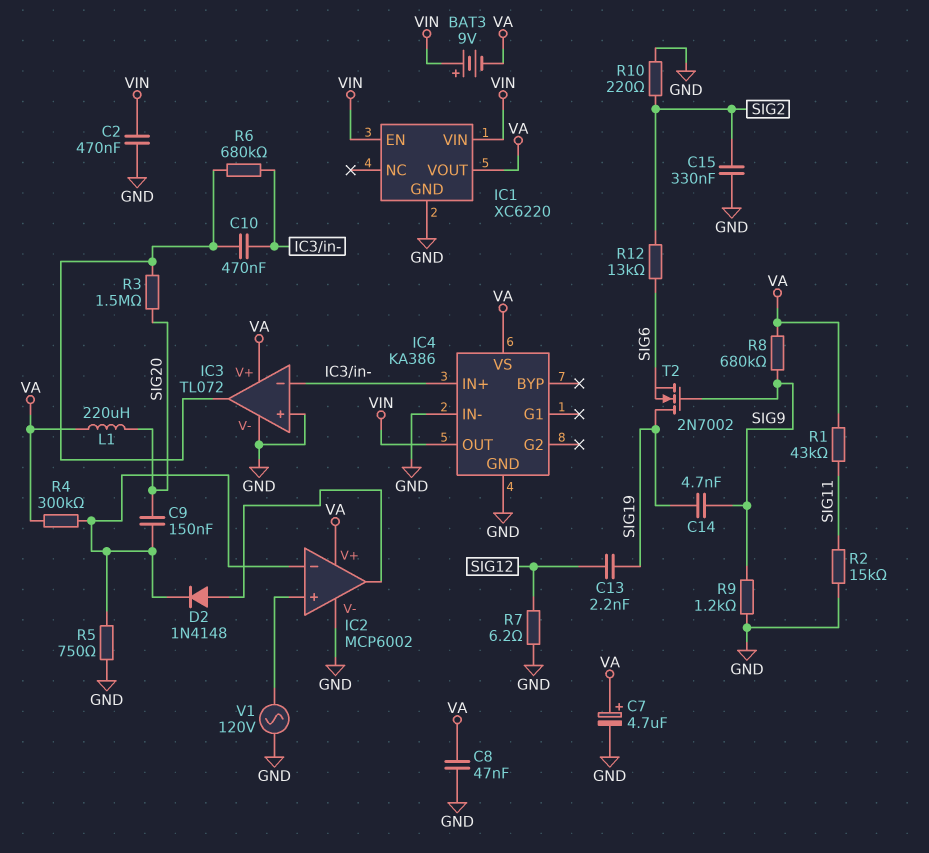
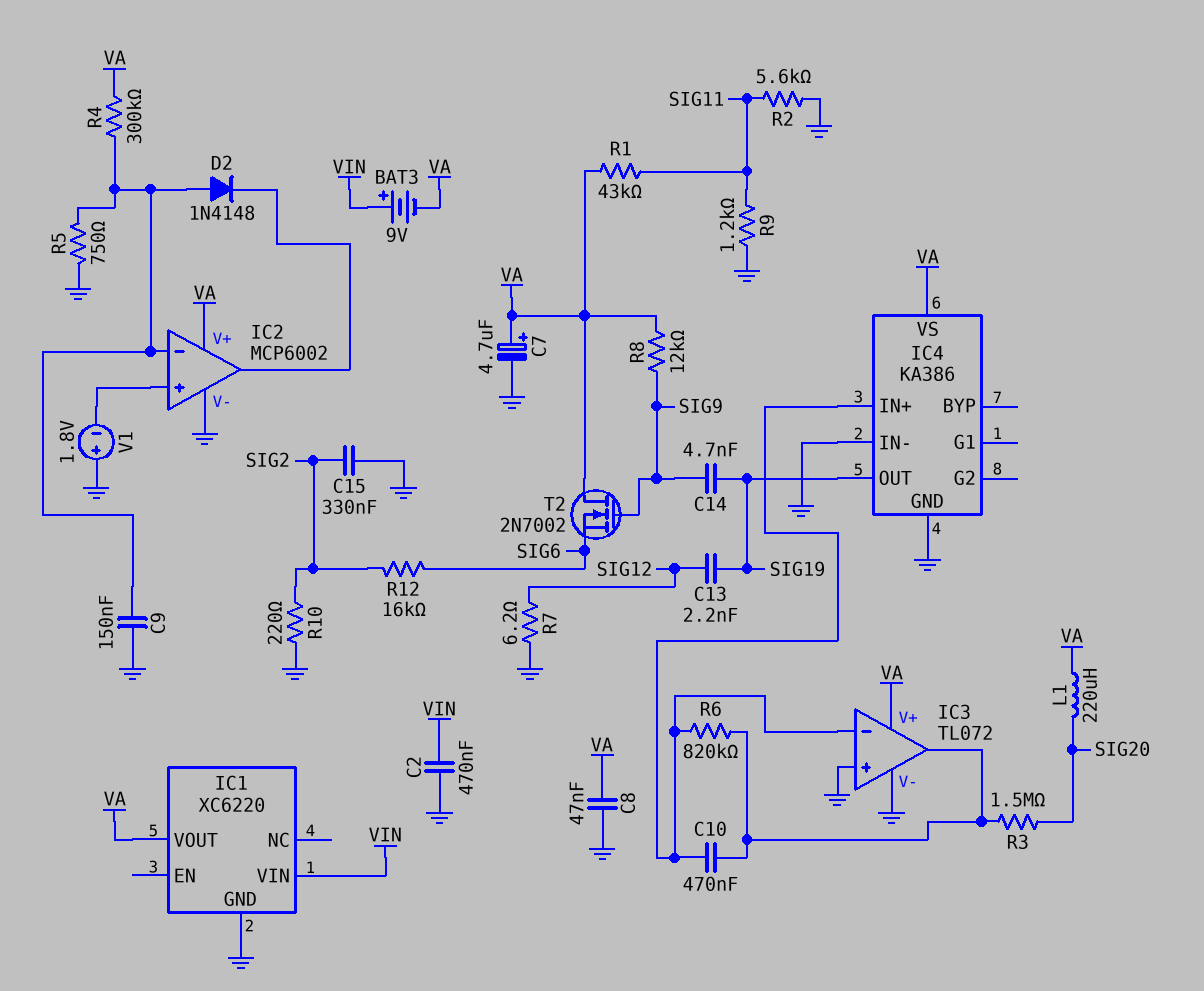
C9: 150nF (IC2/in-, SIG20) -> 150nF (GND, IC2/in-)
D2: diode 1N4148 (A IC2/out, K IC2/in-) -> diode 1N4148 (A IC2/in-, K IC2/out)
IC1 pin EN: VIN -> none
IC4 pin OUT: VIN -> SIG19
R2: 15k (GND, SIG11) -> 5.6k (GND, SIG11)
R6: 680k (IC3/in-, IC3/out) -> 820k (IC3/in-, IC3/out)
R8: 680k (SIG9, VA) -> 12k (SIG9, VA)
R9: 1.2k (GND, SIG9) -> 1.2k (GND, SIG11)
R12: 13k (SIG2, SIG6) -> 16k (SIG2, SIG6)
T2: NMOS 2N7002 (G SIG9, D SIG19, S SIG6) -> NMOS 2N7002 (G SIG9, D VA, S SIG6)
V1: AC 120V (GND, IC2/in+) -> 1.8V (plus GND, minus IC2/in+)

